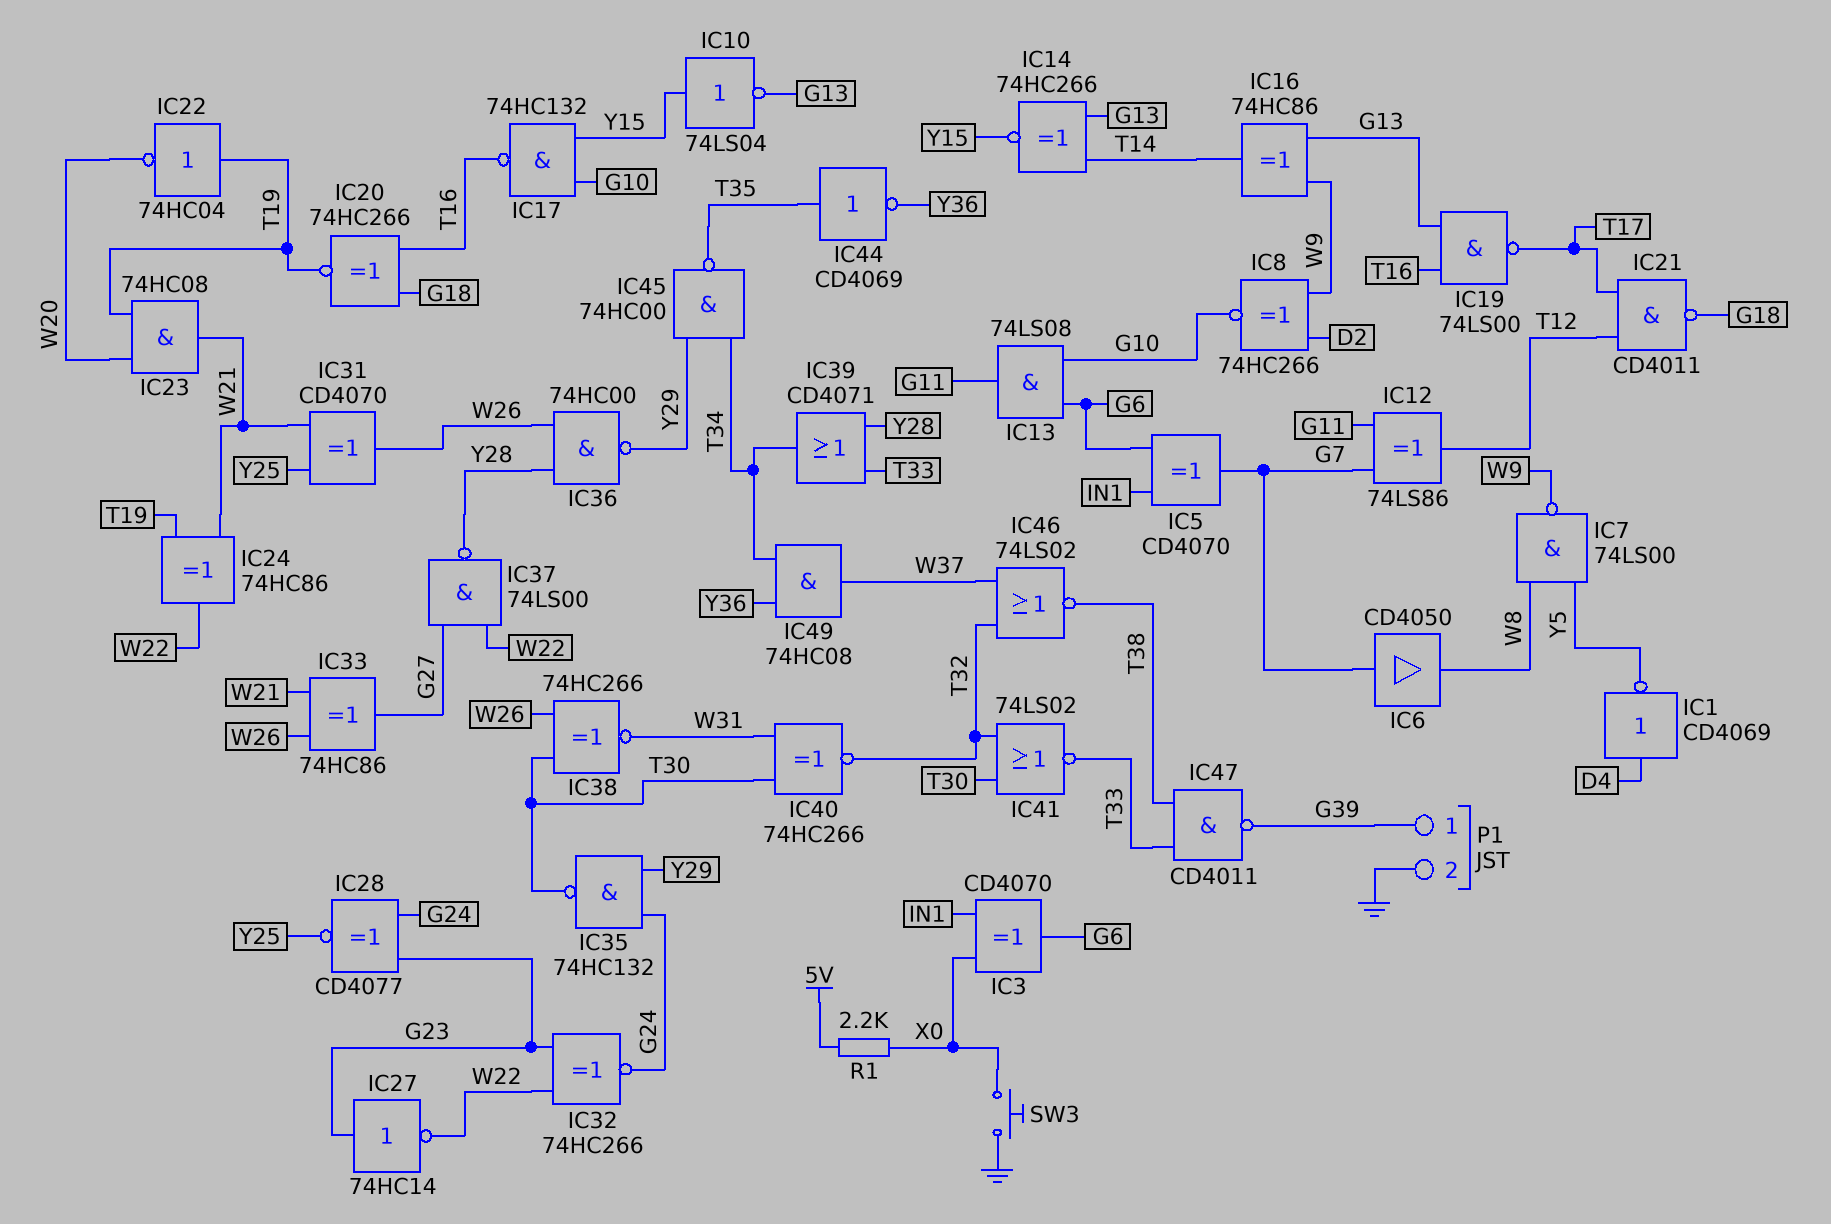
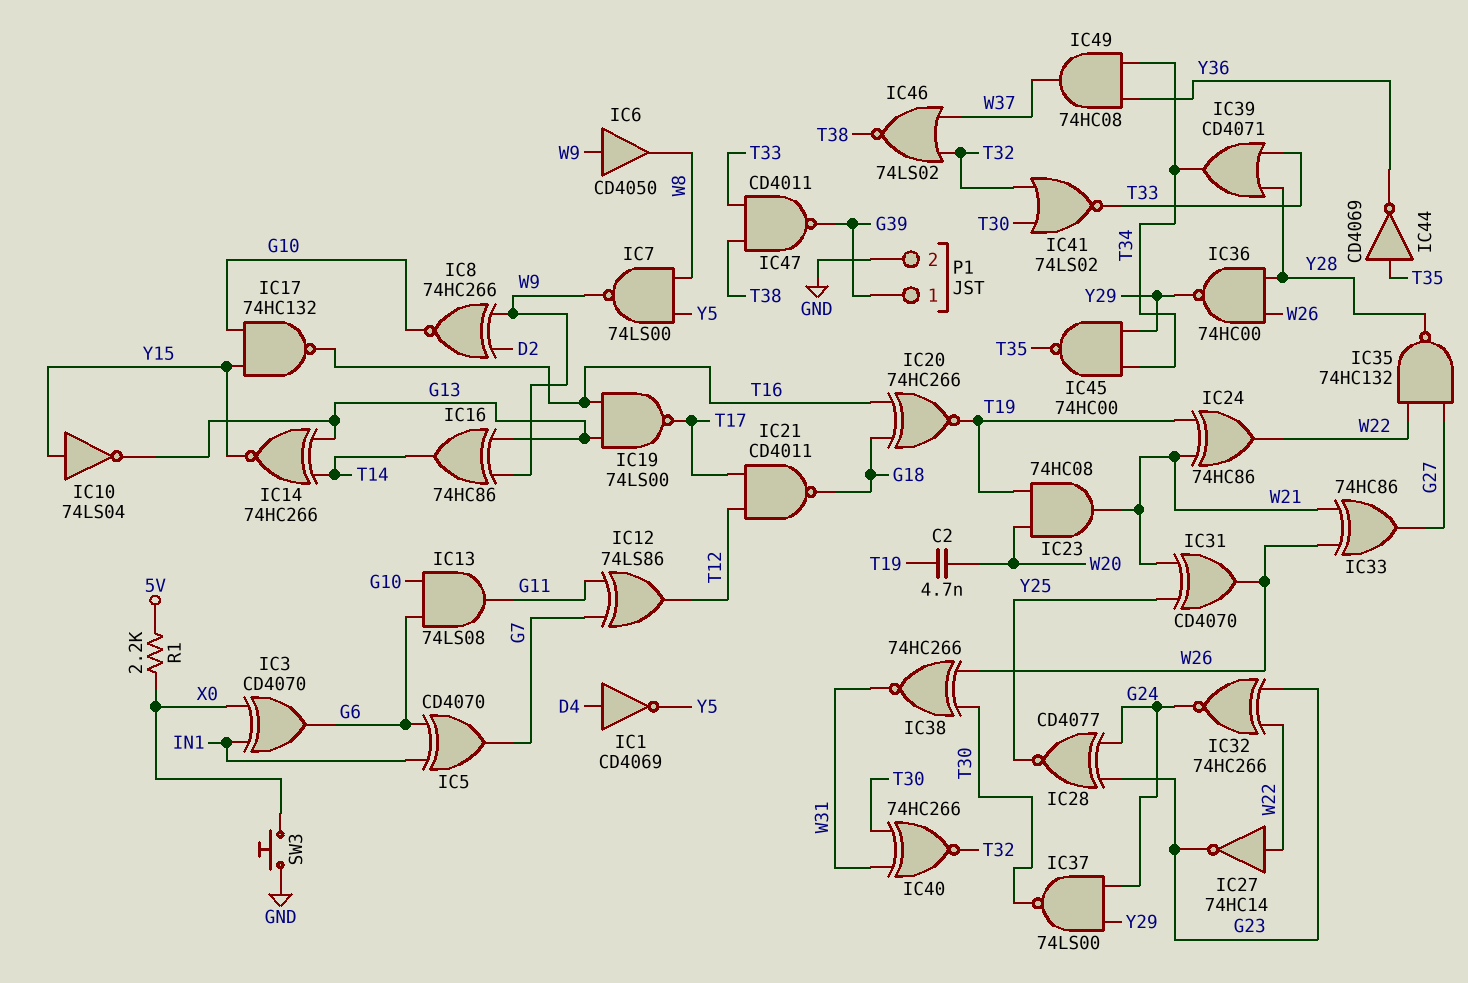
C2: none -> 4.7nF (T19, W20)
IC6: buffer CD4050 (in G7, out W8) -> buffer CD4050 (in W9, out W8)
IC22: NOT 74HC04 (in T19, out W20) -> none
IC27: NOT 74HC14 (in G23, out W22) -> NOT 74HC14 (in W22, out G23)
IC35: NAND 74HC132 (in G24, in Y29, out T30) -> NAND 74HC132 (in G27, in W22, out Y28)
IC37: NAND 74LS00 (in G27, in W22, out Y28) -> NAND 74LS00 (in G24, in Y29, out T30)

